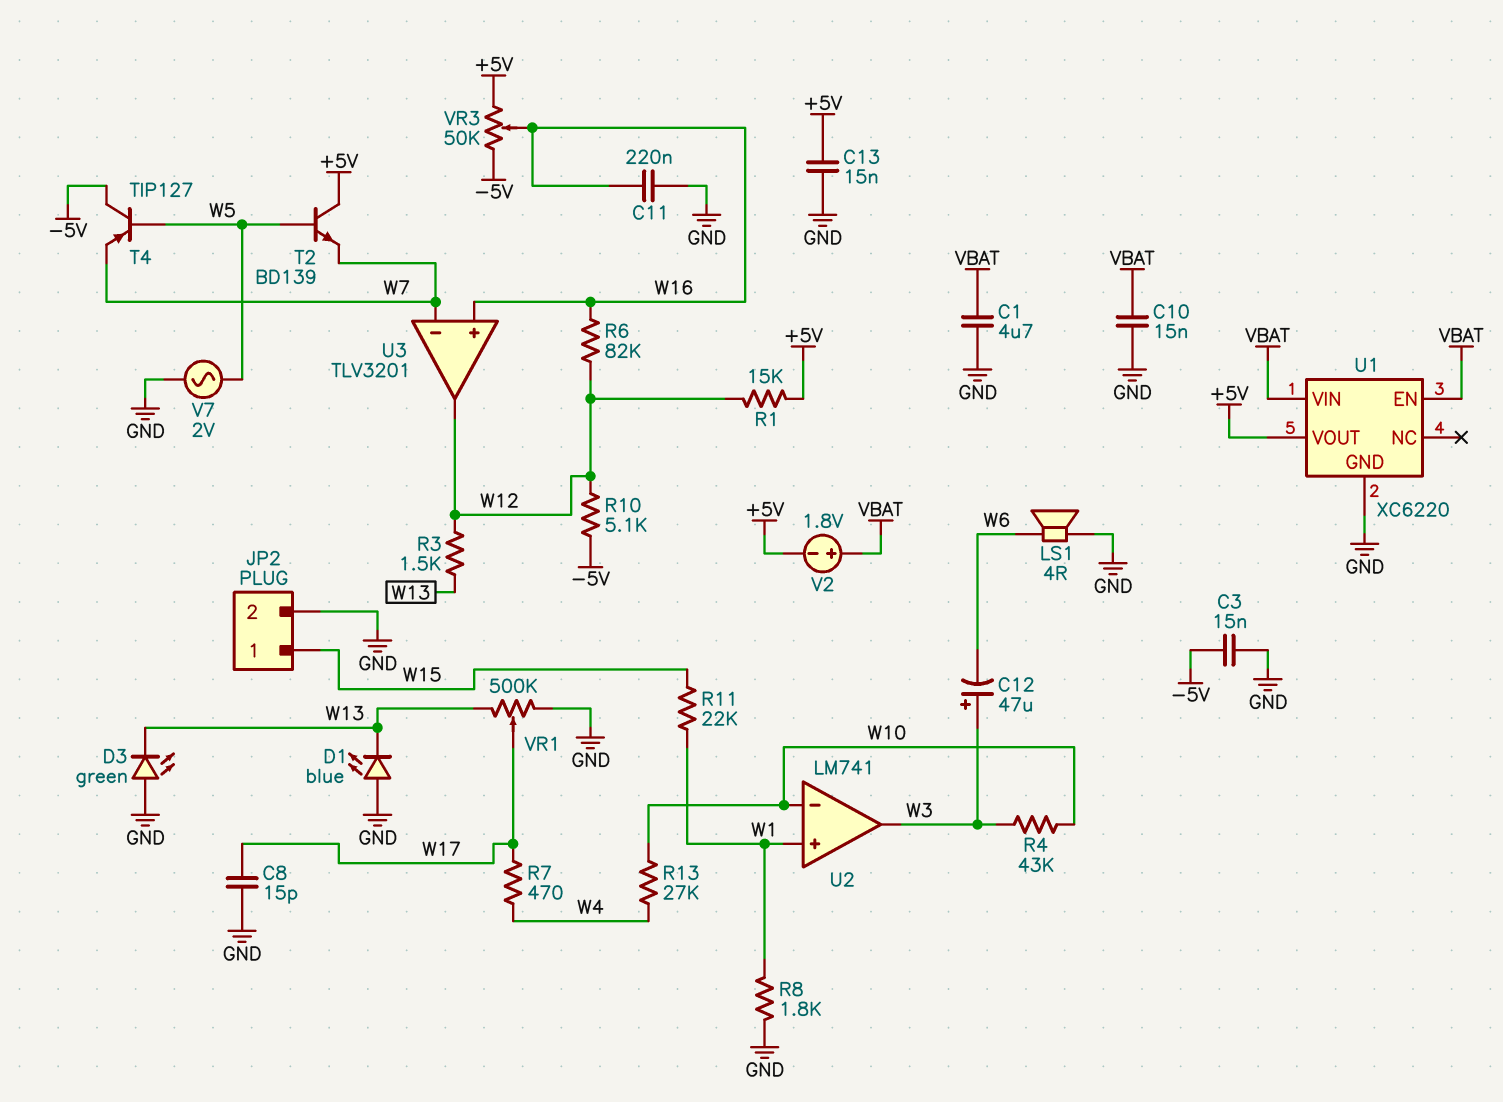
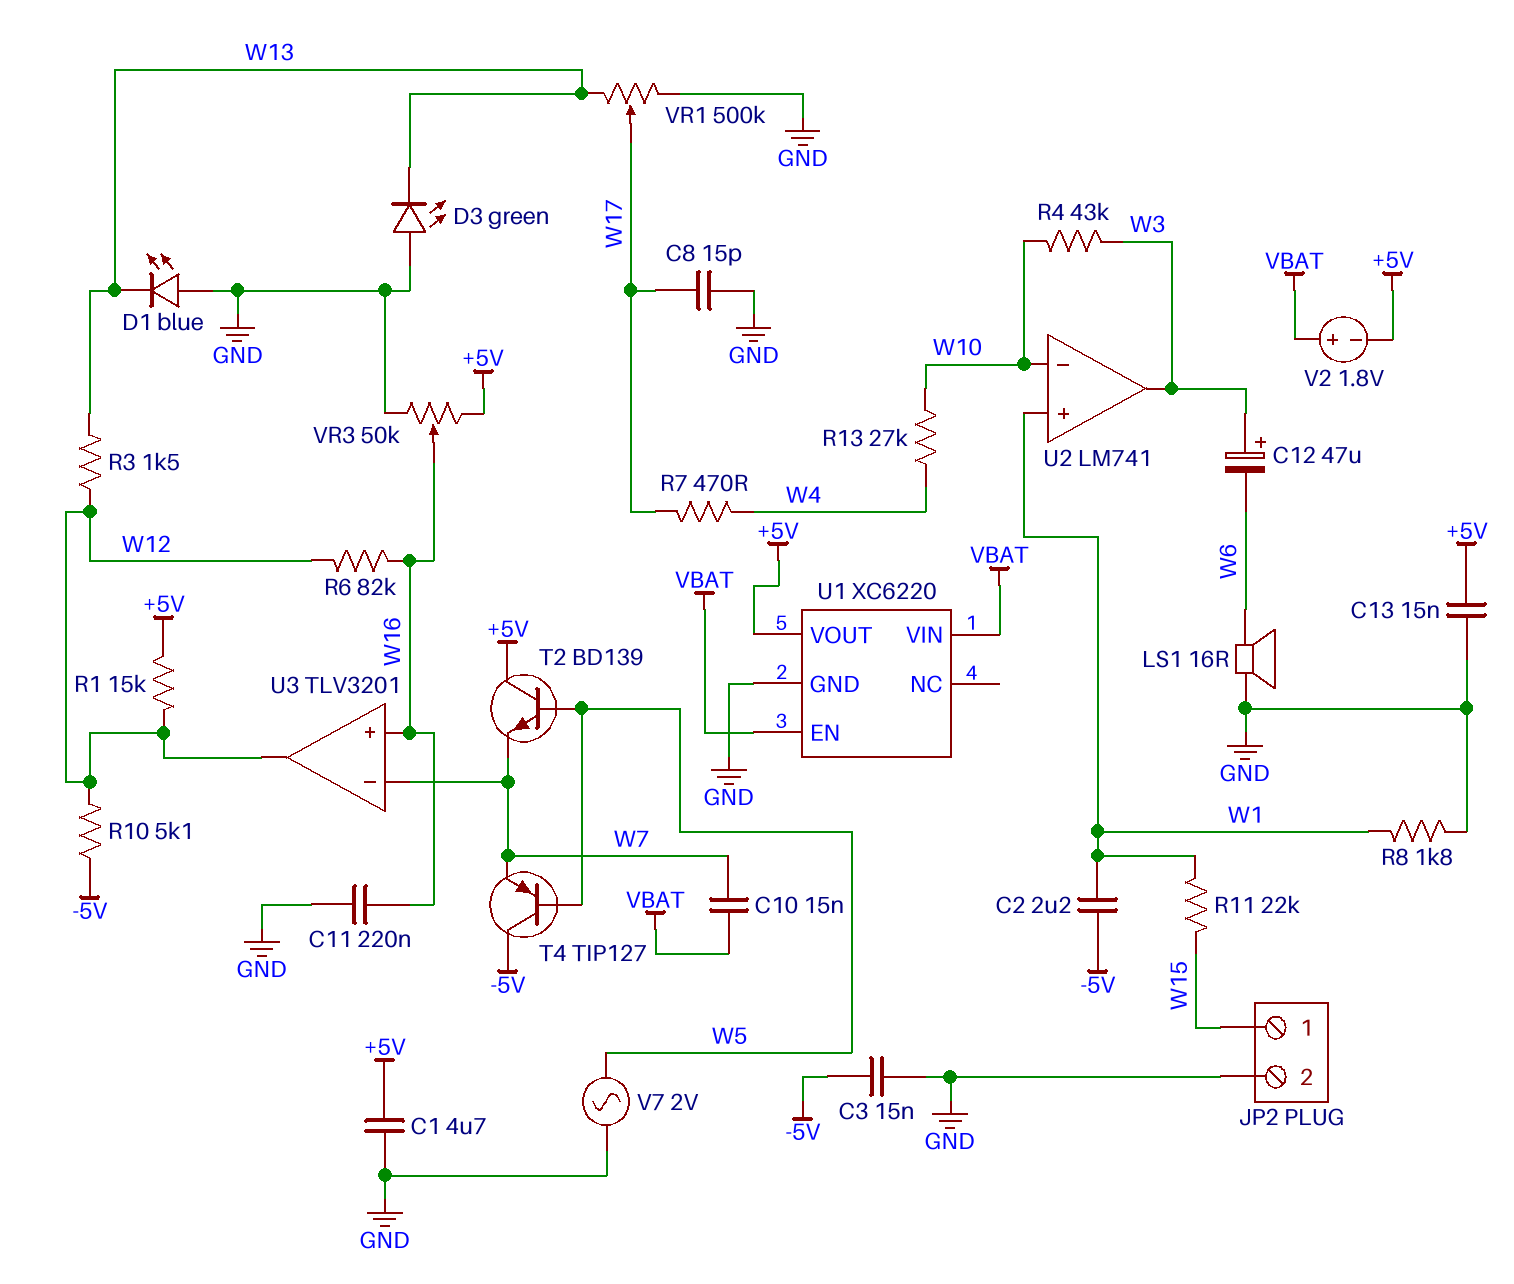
C1: 4.7uF (GND, VBAT) -> 4.7uF (+5V, GND)
C2: none -> 2.2uF (-5V, W1)
C10: 15nF (GND, VBAT) -> 15nF (VBAT, W7)
LS1: speaker 4R (GND, W6) -> speaker 16R (GND, W6)
VR3: 50k (+5V, -5V, wiper W16) -> 50k (+5V, GND, wiper W16)

